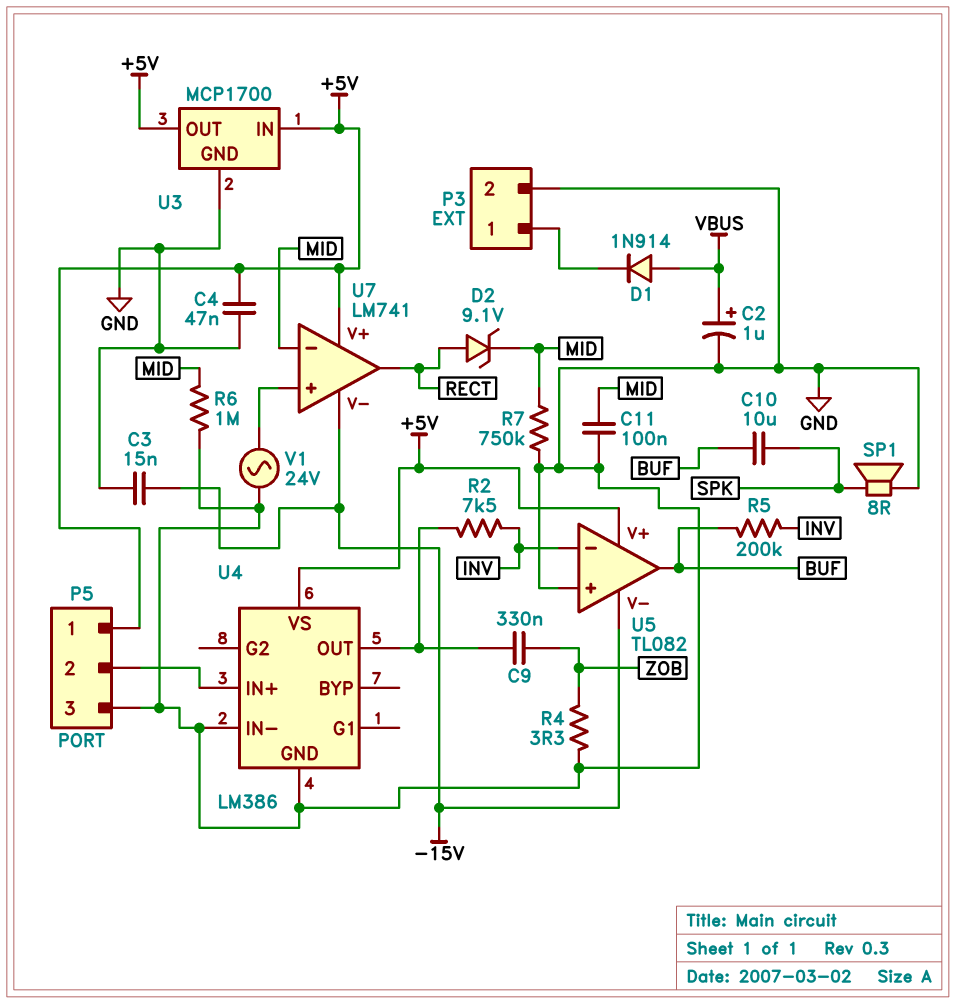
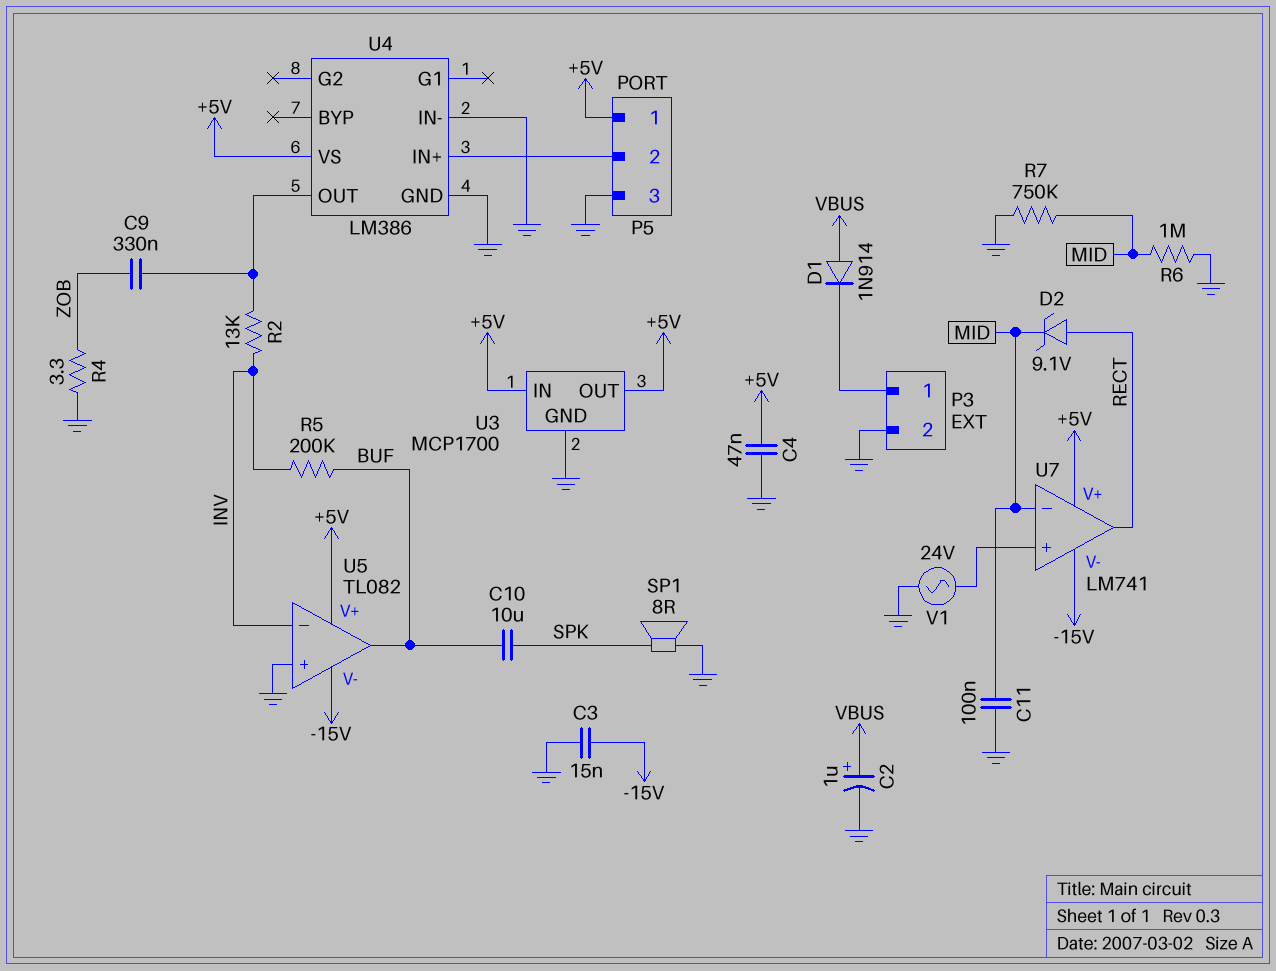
R2: 7.5k (INV, U4/OUT) -> 13k (INV, U4/OUT)

